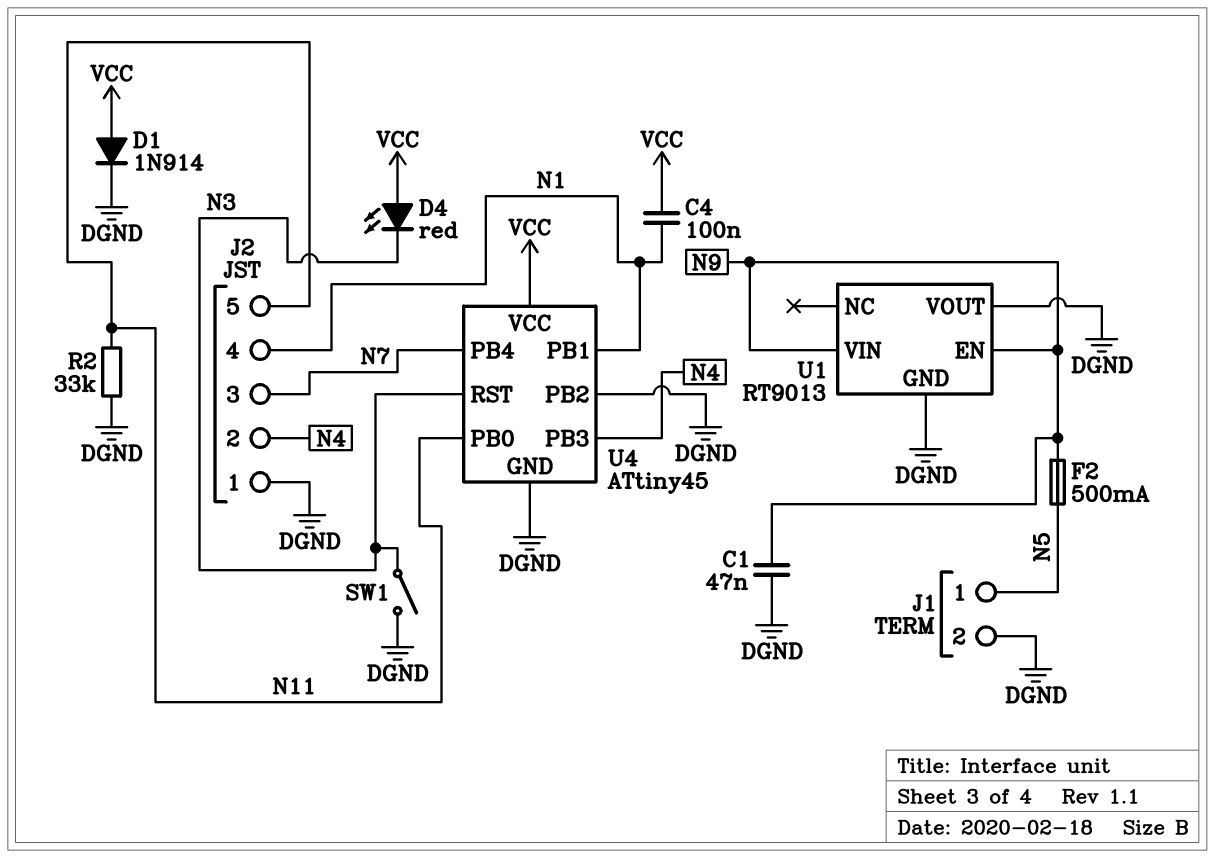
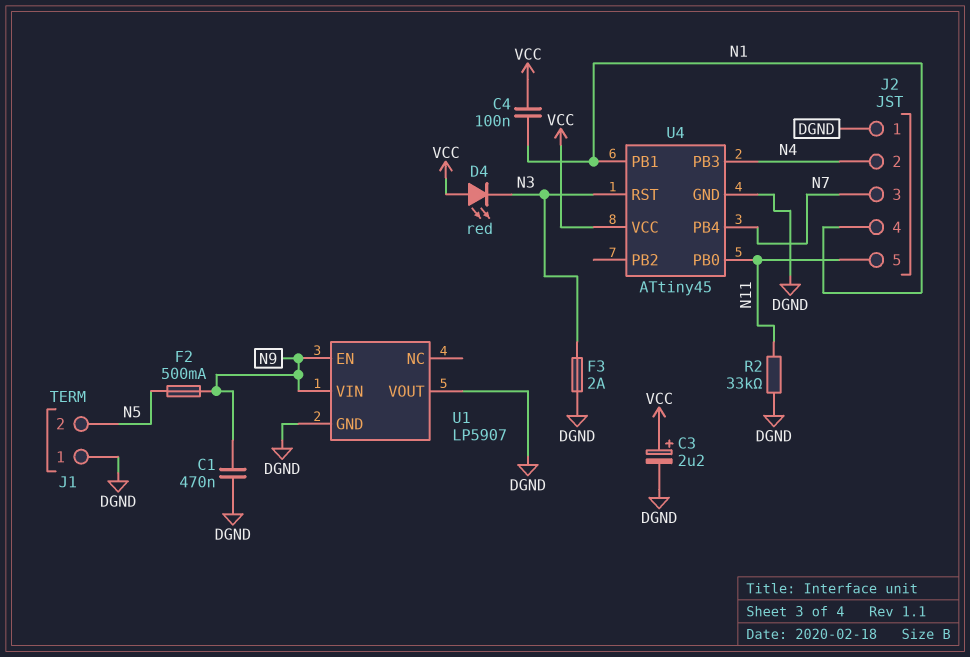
C1: 47nF (DGND, N9) -> 470nF (DGND, N9)
C3: none -> 2.2uF (plus VCC, minus DGND)
D1: diode 1N914 (A VCC, K DGND) -> none
F3: none -> 2A (DGND, N3)
J1 pin 1: N5 -> DGND
J1 pin 2: DGND -> N5
SW1: switch (DGND, N3) -> none
U1: RT9013 -> LP5907
U4 pin PB2: DGND -> none

